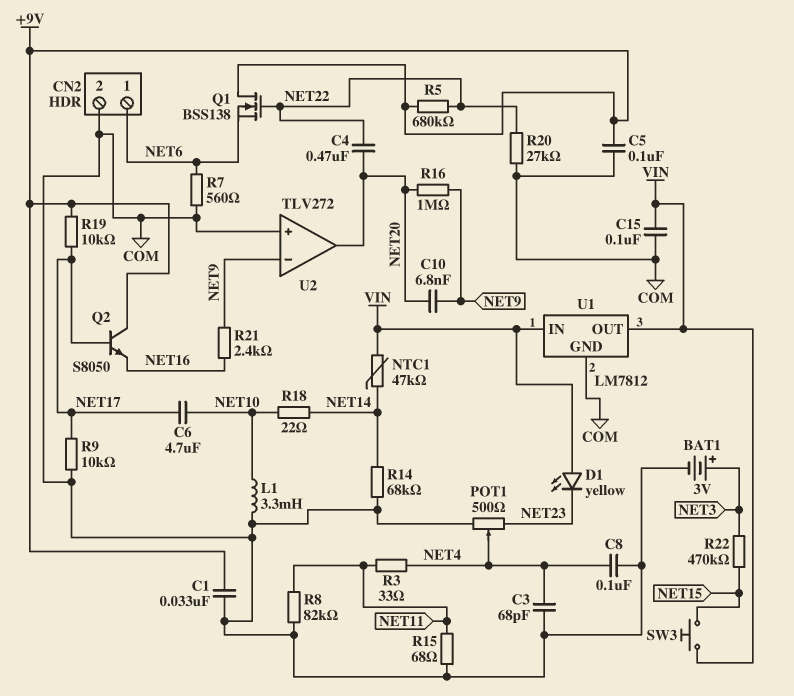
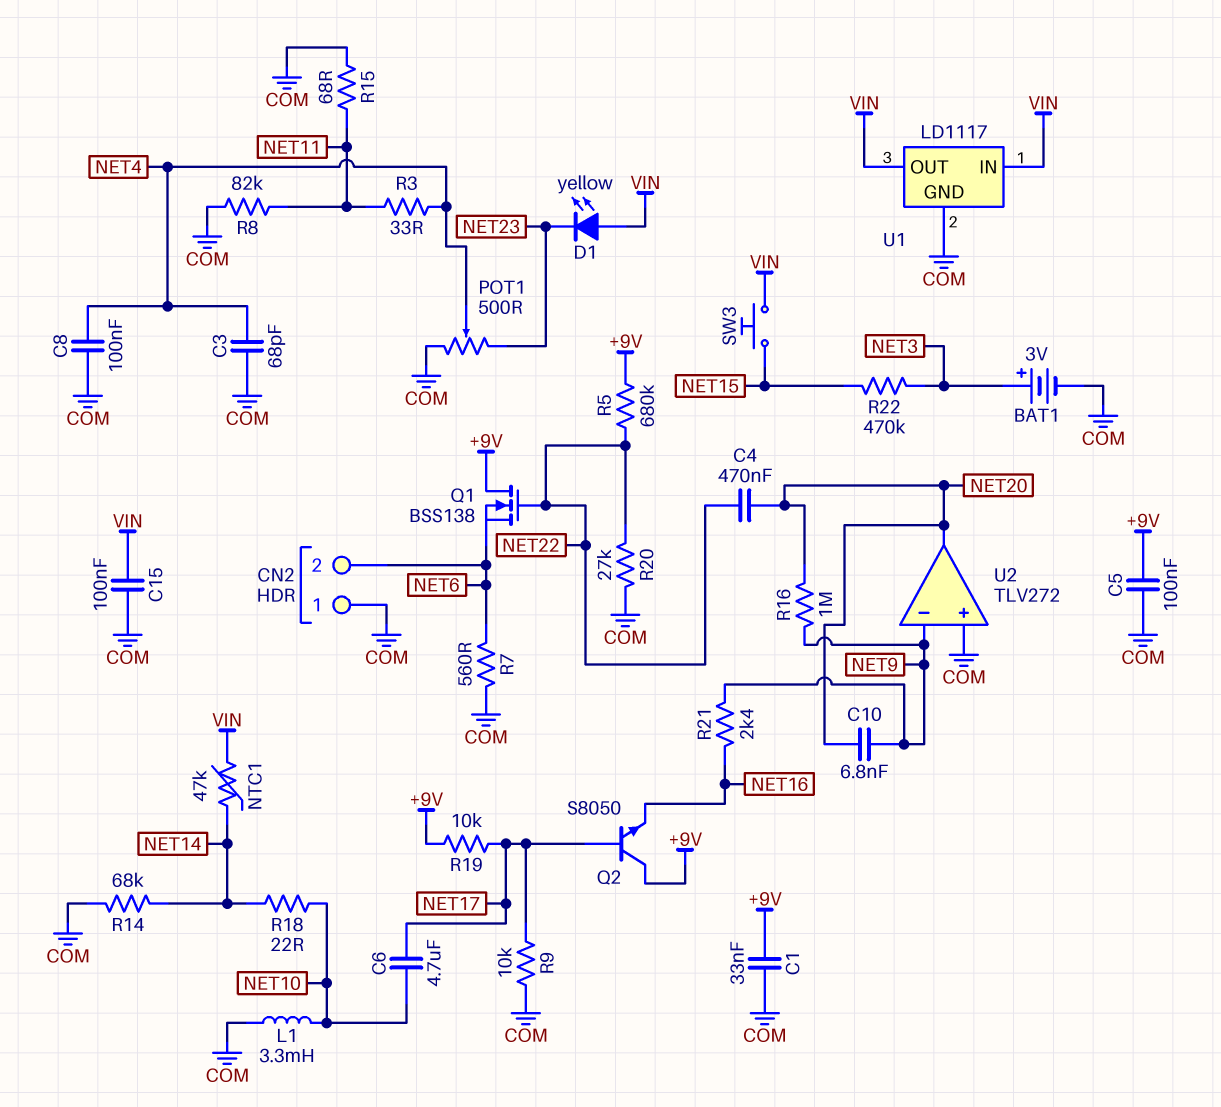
CN2 pin 1: NET6 -> COM
CN2 pin 2: COM -> NET6
U1: LM7812 -> LD1117

